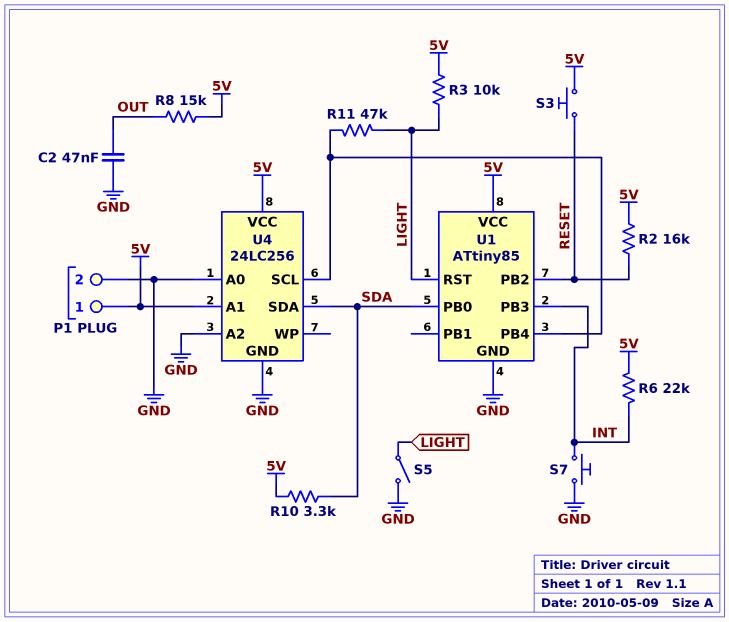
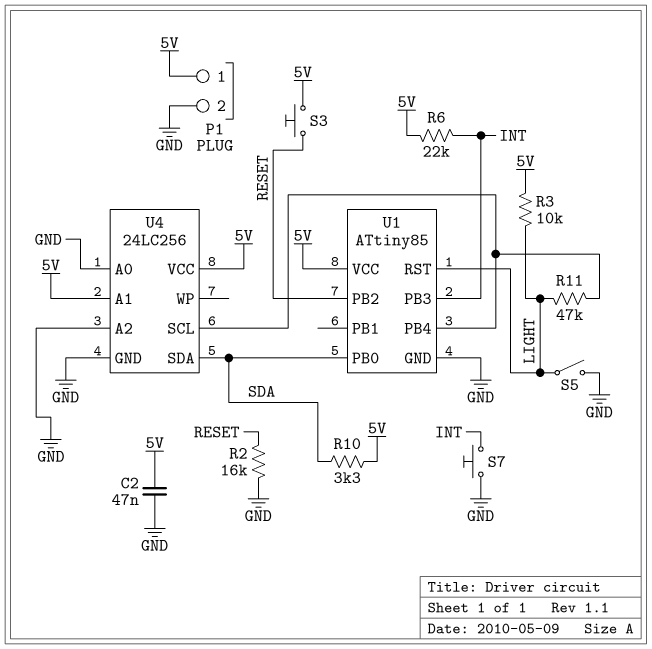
C2: 47nF (GND, OUT) -> 47nF (5V, GND)
R2: 16k (5V, RESET) -> 16k (GND, RESET)
R8: 15k (5V, OUT) -> none

